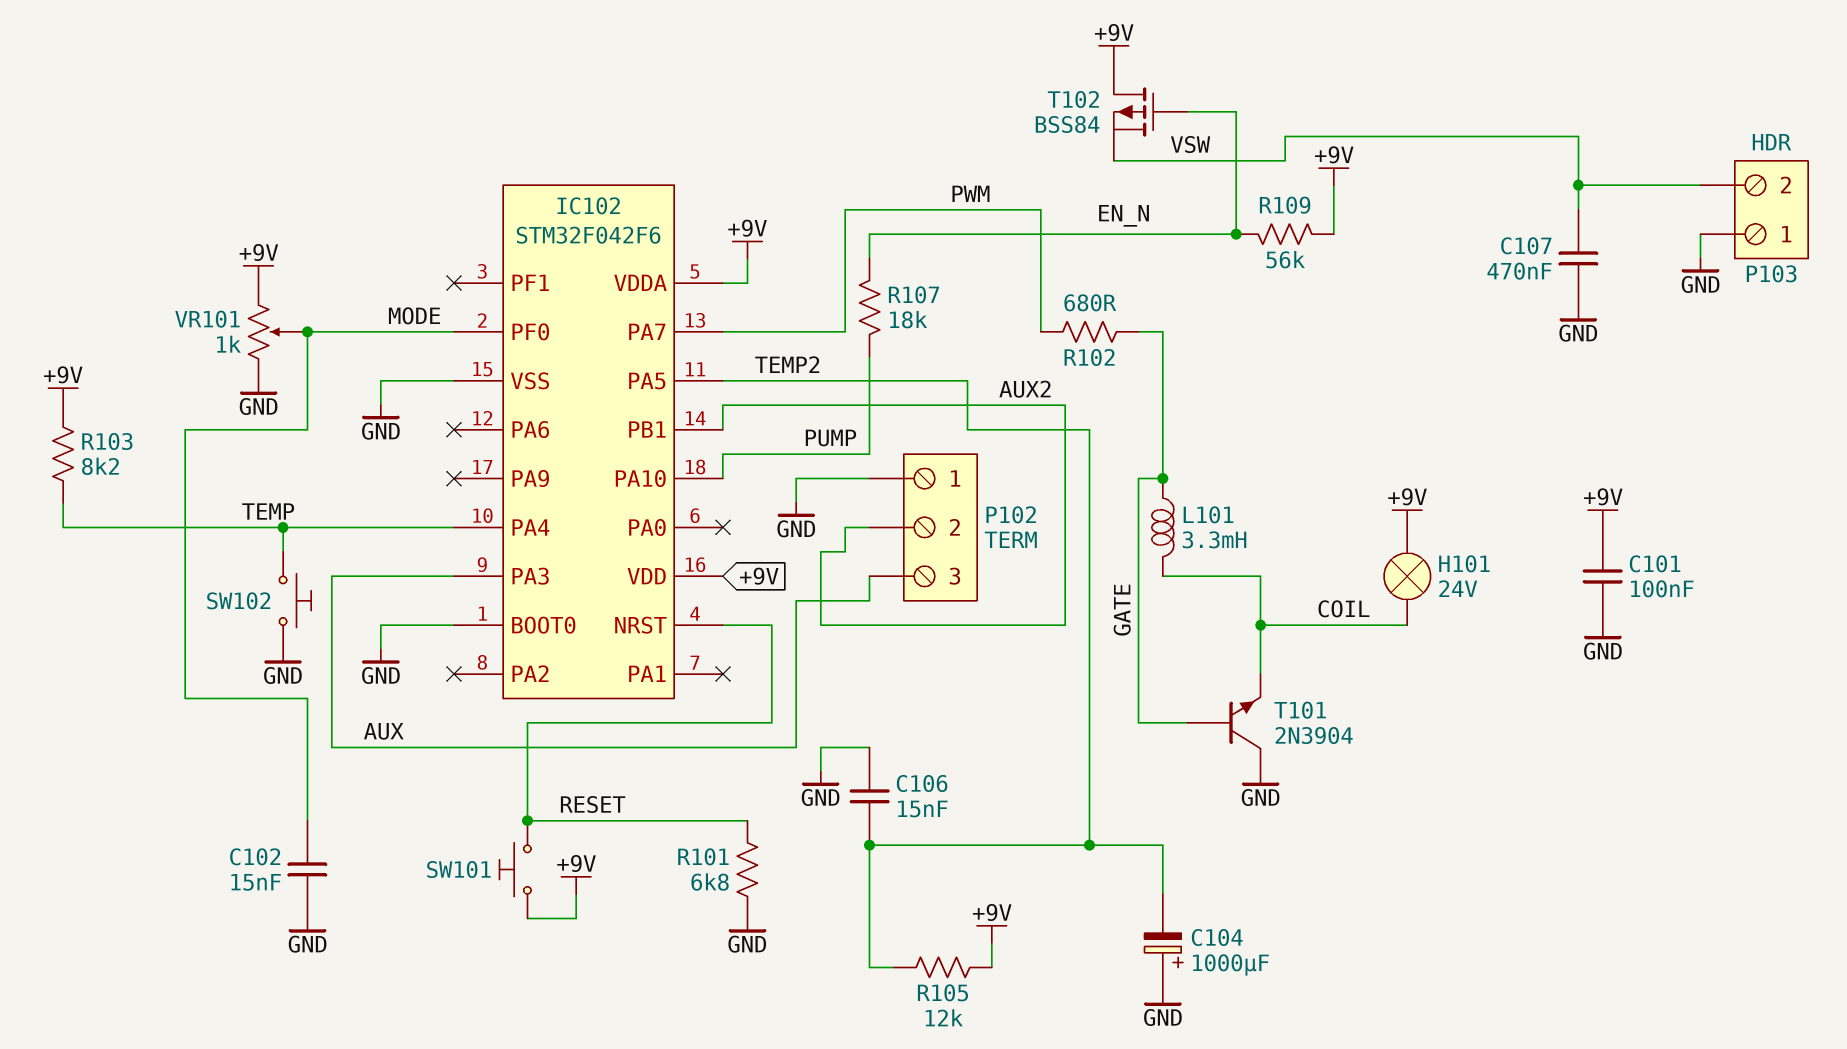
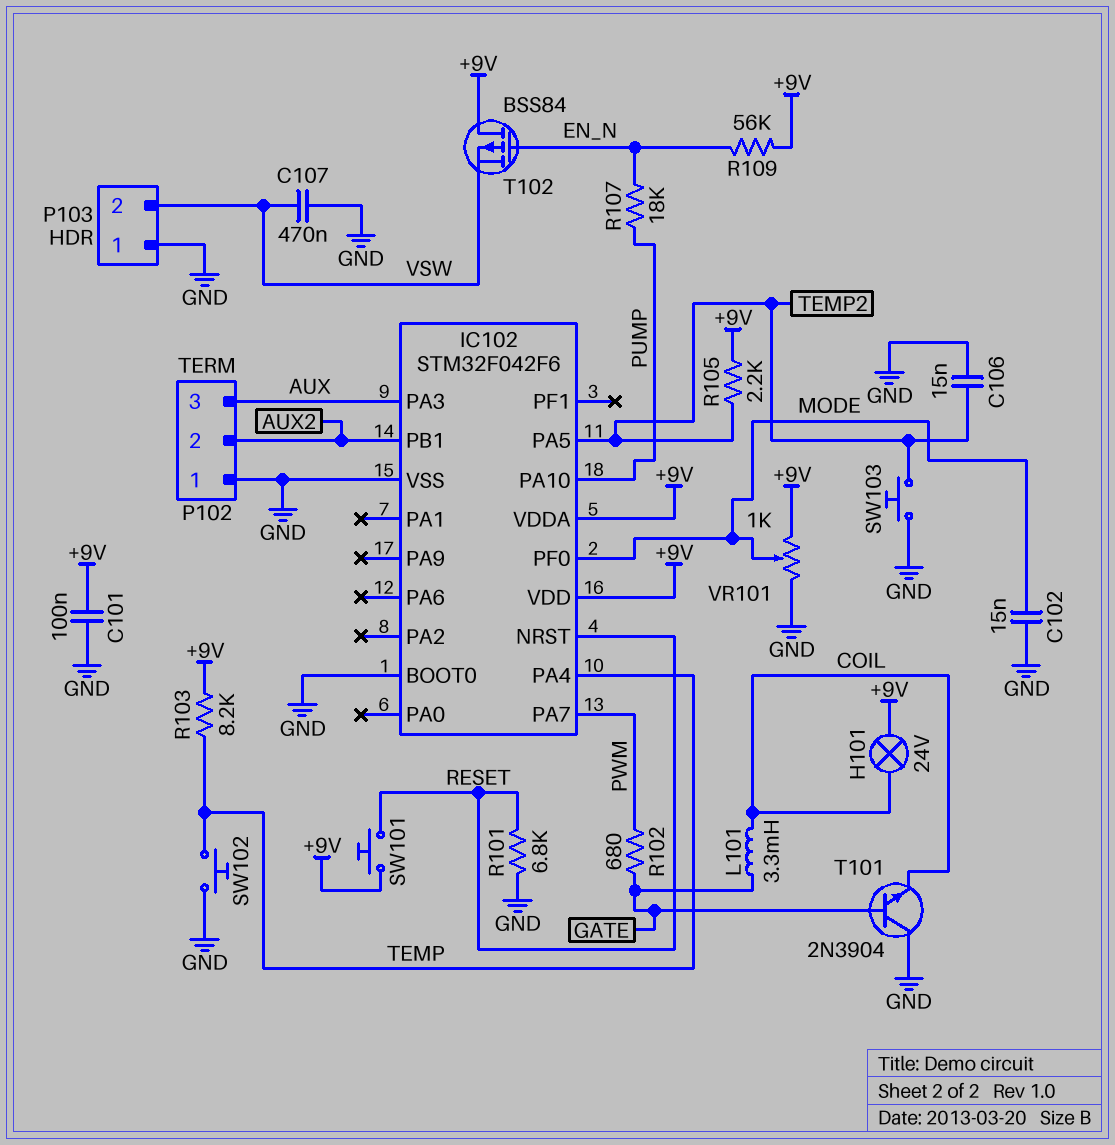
C104: 1000uF (plus GND, minus TEMP2) -> none
R105: 12k (+9V, TEMP2) -> 2.2k (+9V, TEMP2)
SW103: none -> button (GND, TEMP2)

